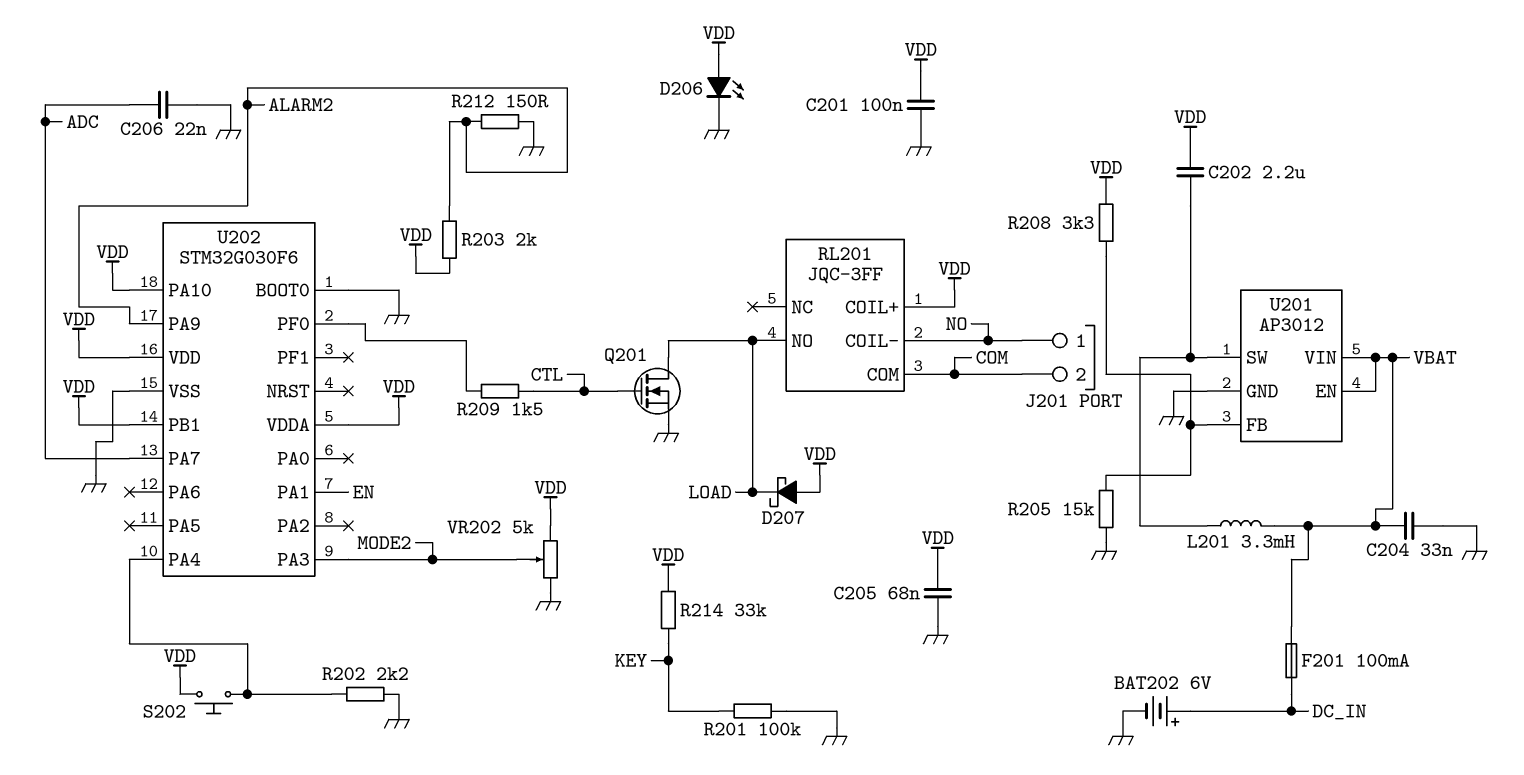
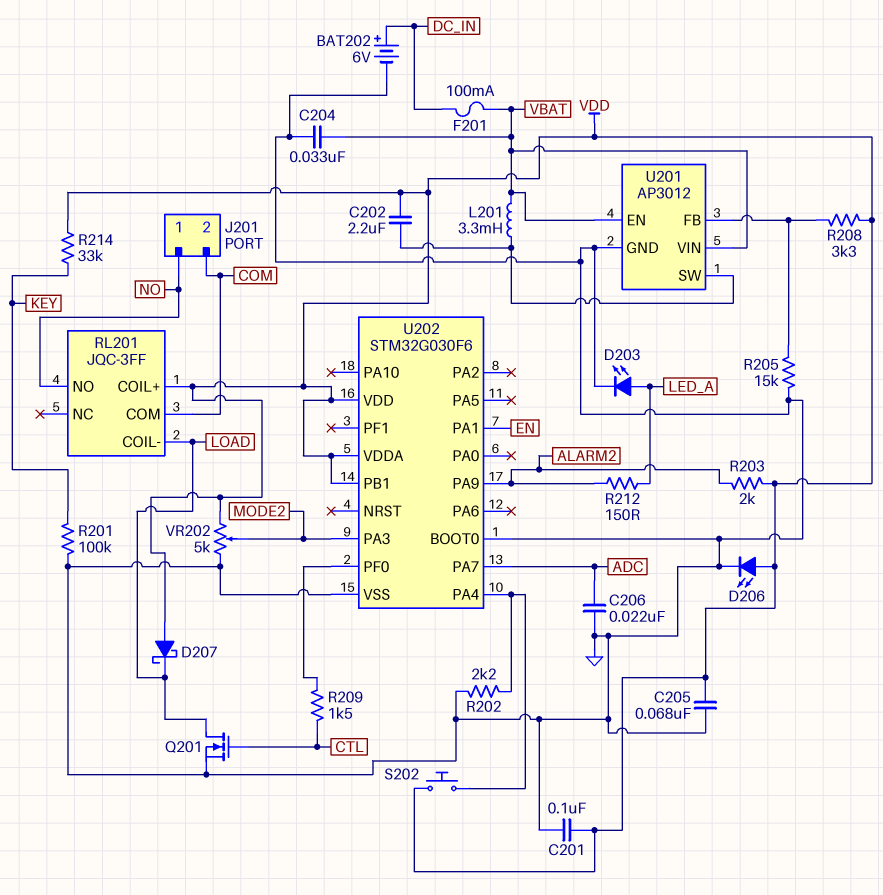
D203: none -> LED (A LED_A, K GND)
R212: 150 (ALARM2, GND) -> 150 (ALARM2, LED_A)
RL201 pin COIL-: NO -> LOAD
RL201 pin NO: LOAD -> NO
U202 pin PA10: VDD -> none

